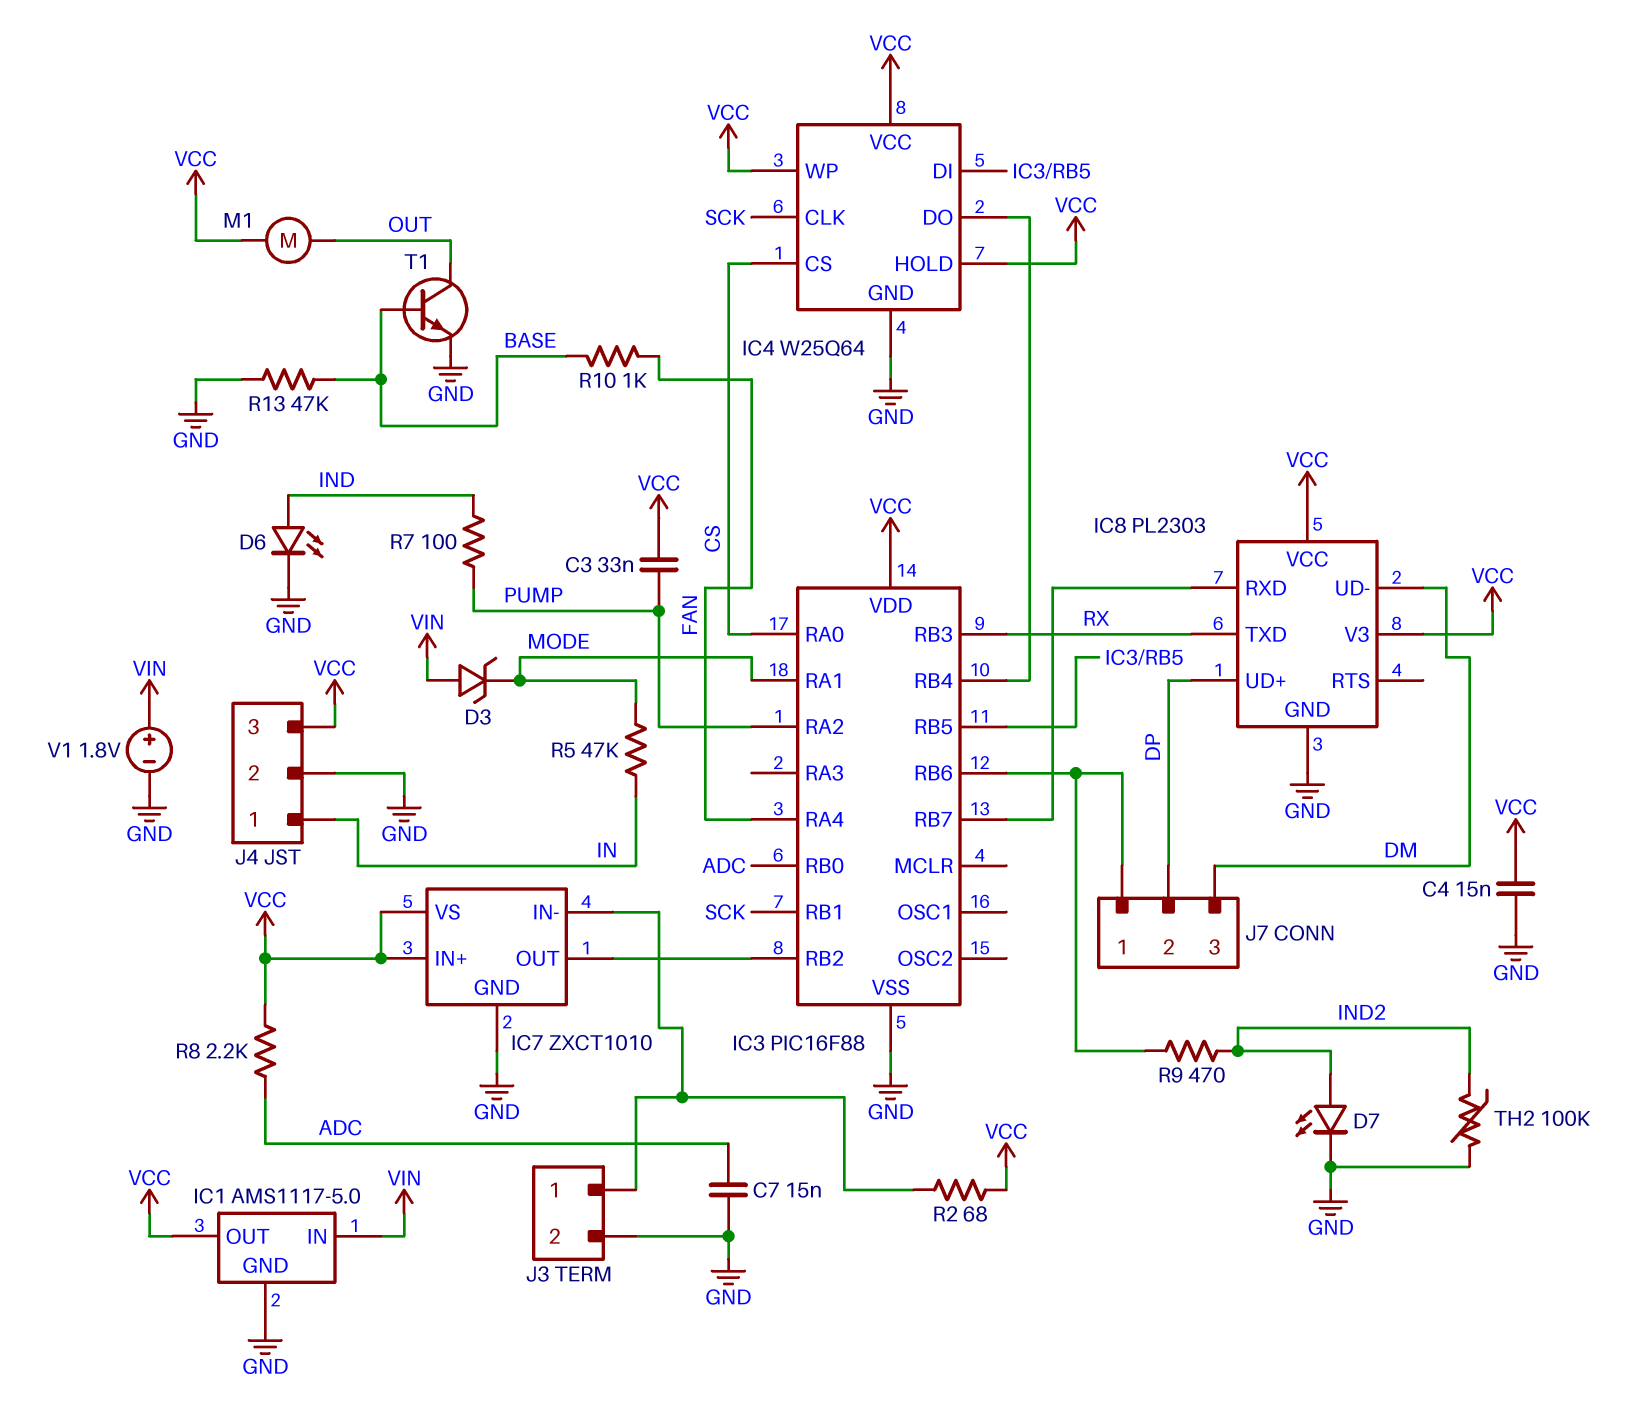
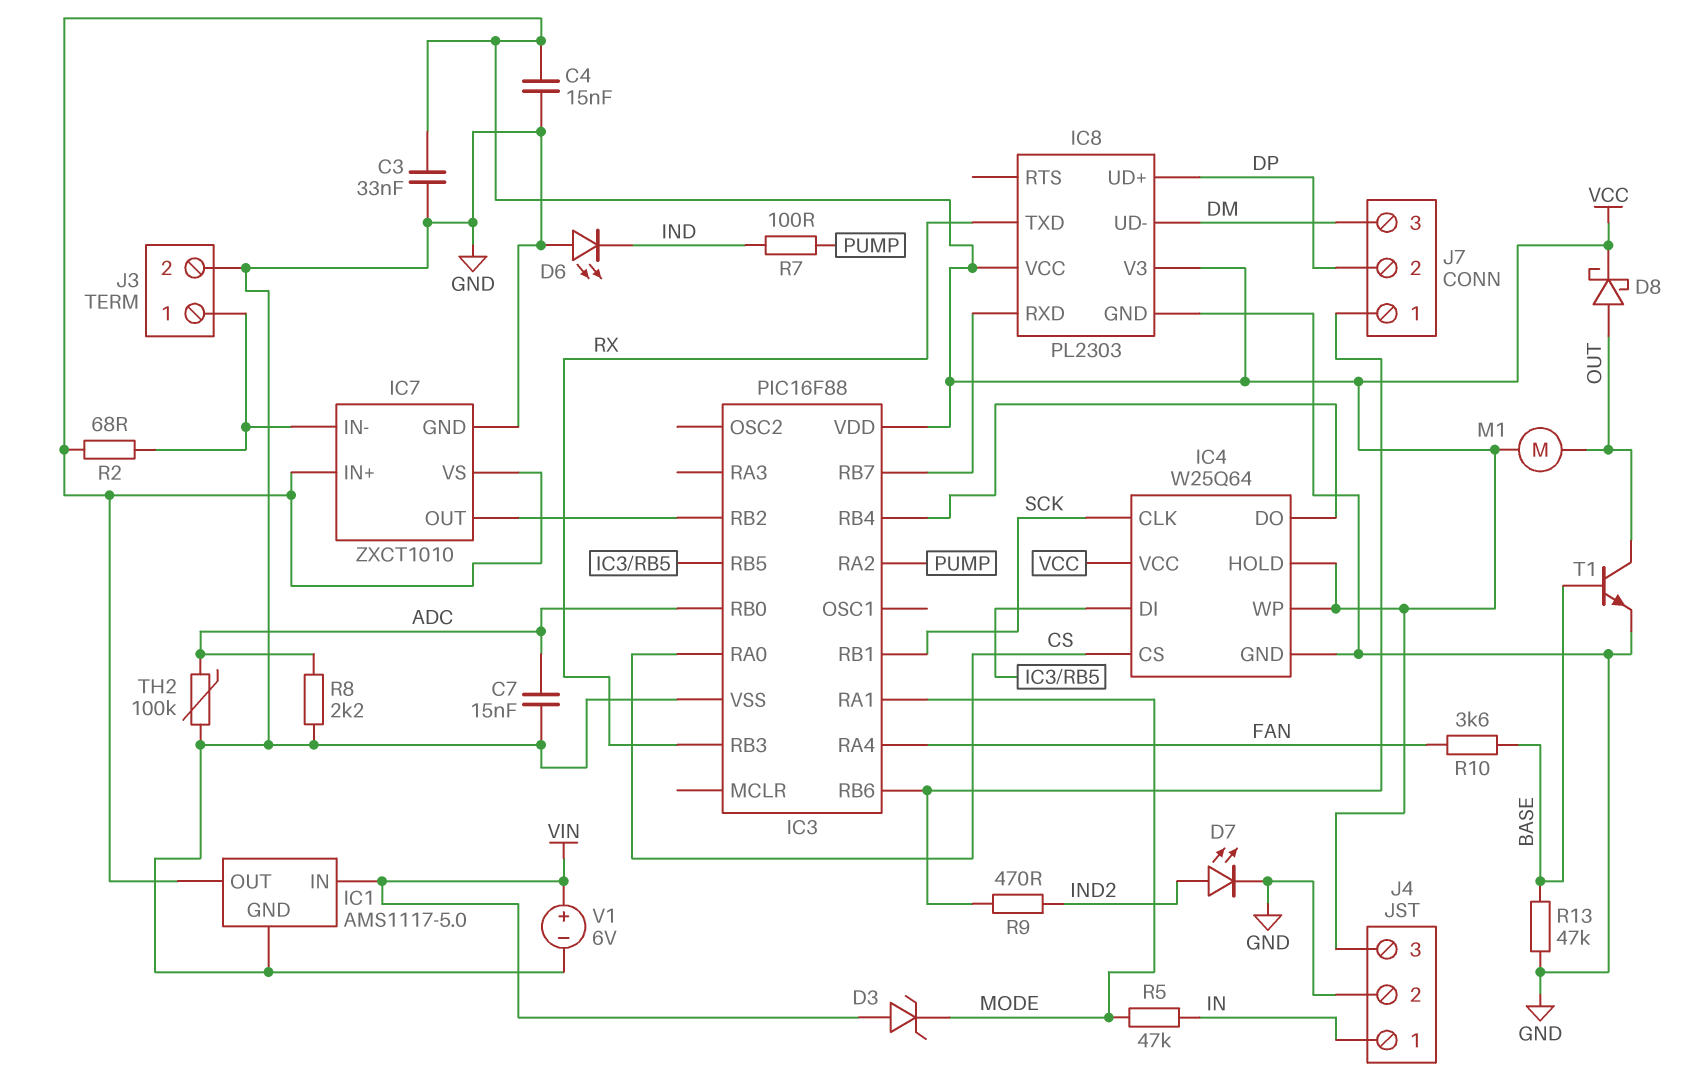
C3: 33nF (PUMP, VCC) -> 33nF (GND, VCC)
D6: LED (A IND, K GND) -> LED (A GND, K IND)
D8: none -> schottky (A OUT, K VCC)
R8: 2.2k (ADC, VCC) -> 2.2k (ADC, GND)
R10: 1k (BASE, FAN) -> 3.6k (BASE, FAN)
TH2: 100k (GND, IND2) -> 100k (ADC, GND)
V1: 1.8V (plus VIN, minus GND) -> 6V (plus VIN, minus GND)

